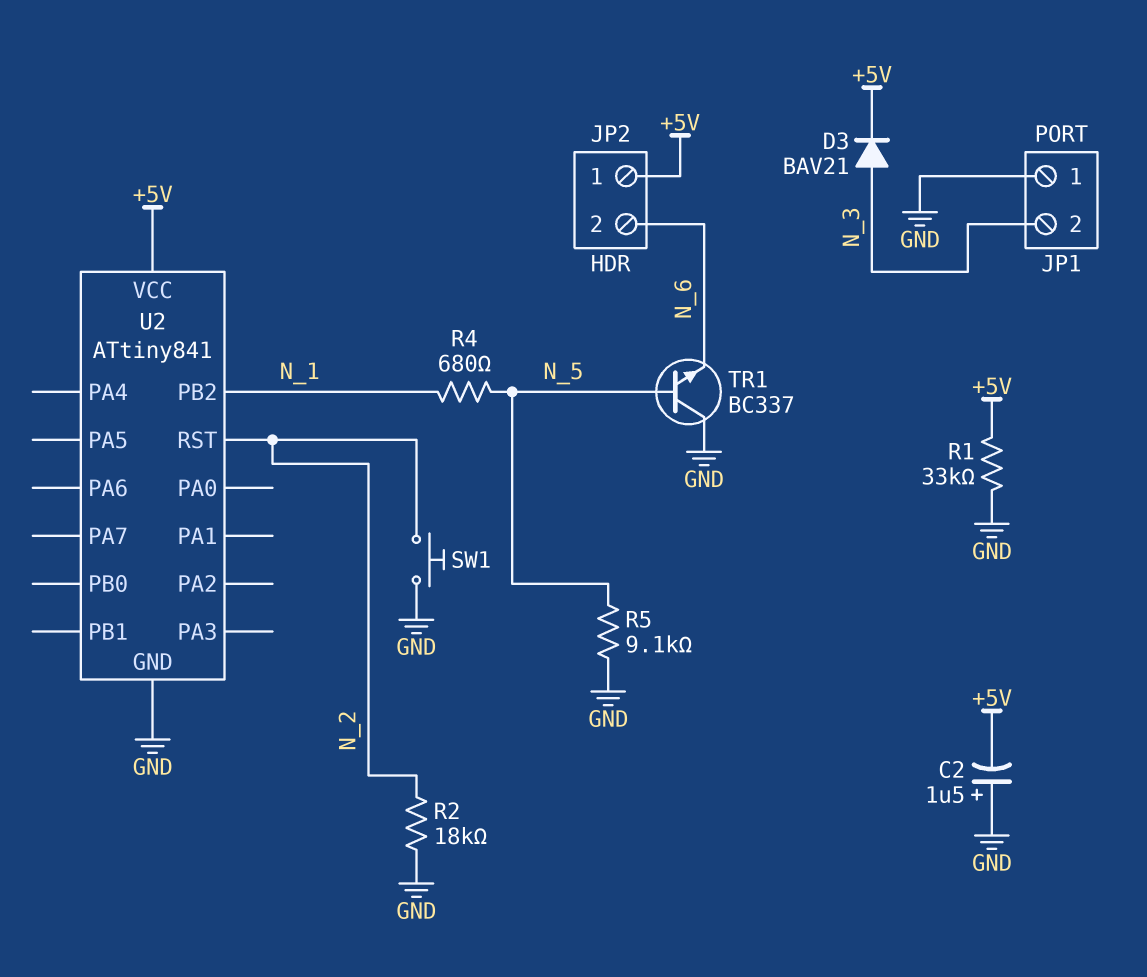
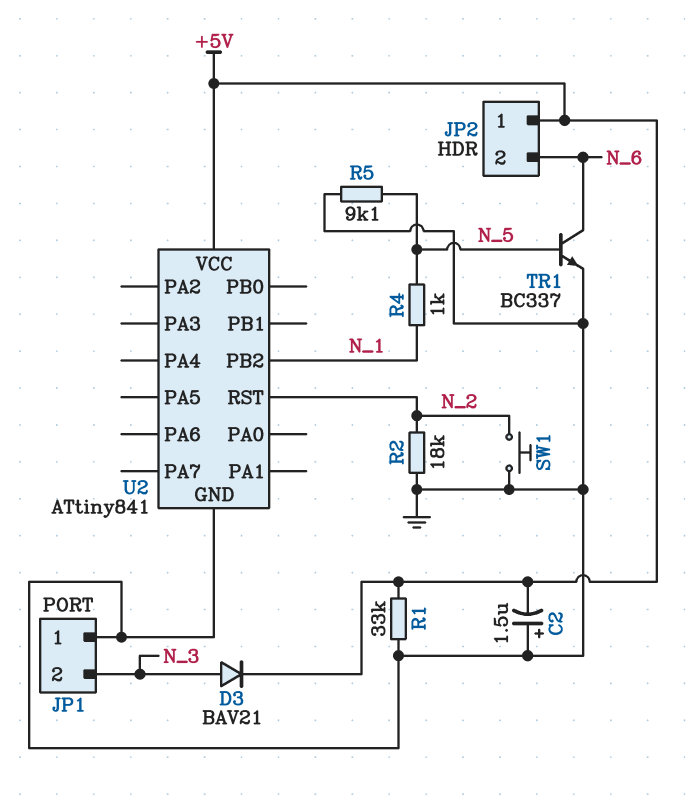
R4: 680 (N_1, N_5) -> 1k (N_1, N_5)
TR1: NPN BC337 (B N_5, C GND, E N_6) -> NPN BC337 (B N_5, C N_6, E GND)

